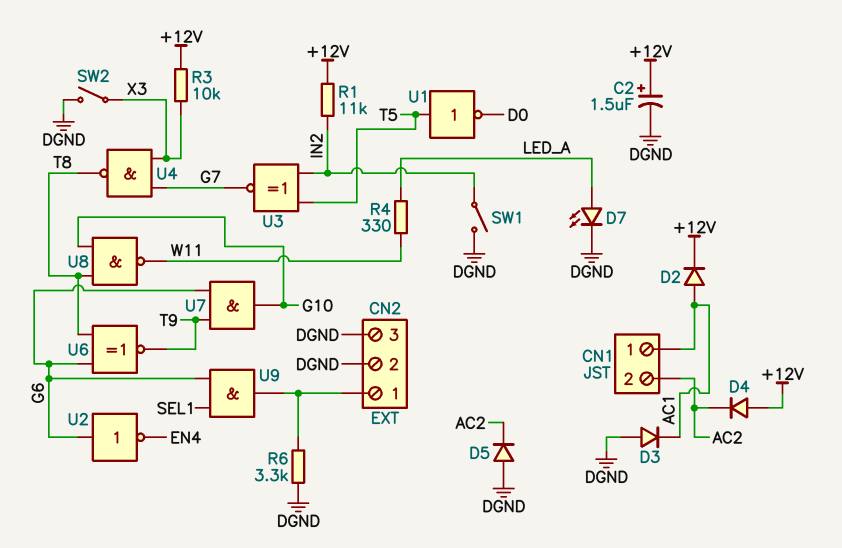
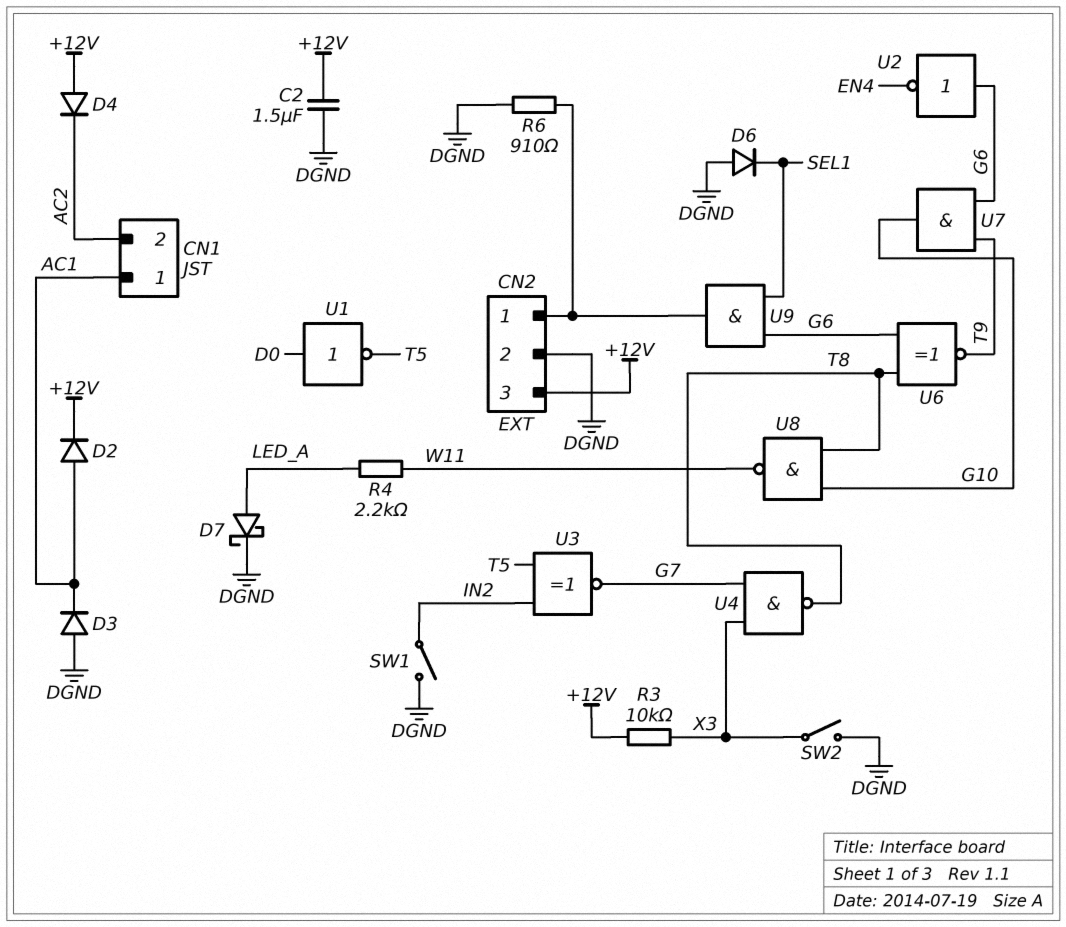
C2: 1.5uF (plus +12V, minus DGND) -> 1.5uF (+12V, DGND)
CN2 pin 3: DGND -> +12V
D5: diode (A DGND, K AC2) -> none
D6: none -> diode (A DGND, K SEL1)
D7: LED (A LED_A, K DGND) -> schottky (A LED_A, K DGND)
R1: 11k (+12V, IN2) -> none
R4: 330 (LED_A, W11) -> 2.2k (LED_A, W11)
R6: 3.3k (CN2/1, DGND) -> 910 (CN2/1, DGND)
U1: NOT (in T5, out D0) -> NOT (in D0, out T5)

